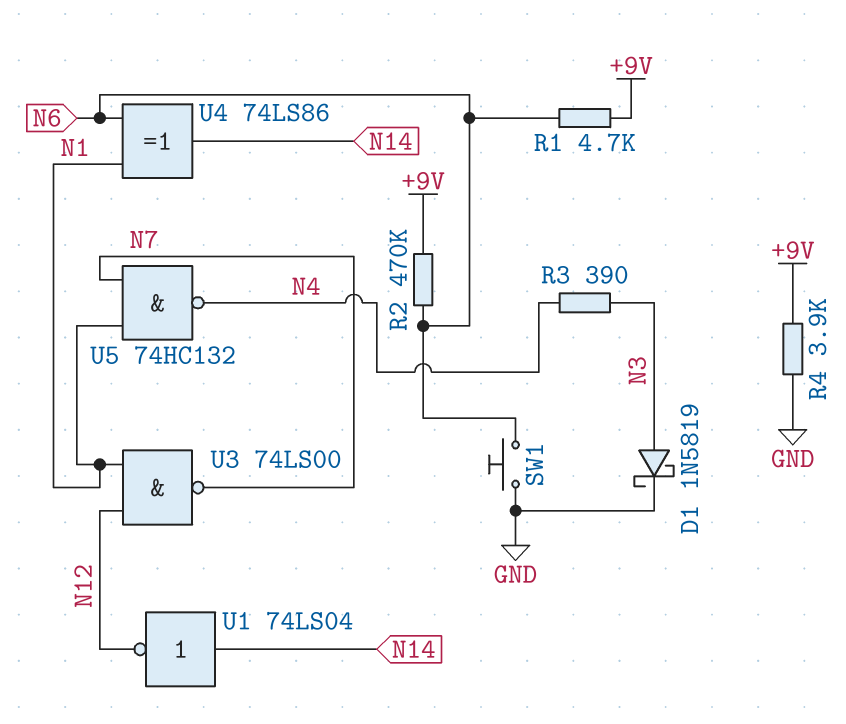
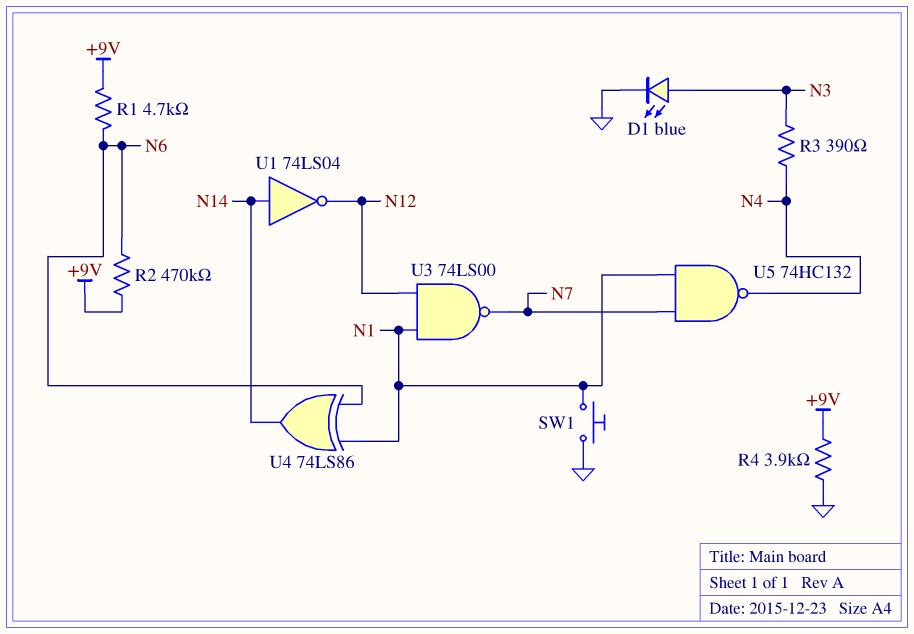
D1: schottky 1N5819 (A N3, K GND) -> LED blue (A N3, K GND)
SW1: button (GND, N6) -> button (GND, N1)

